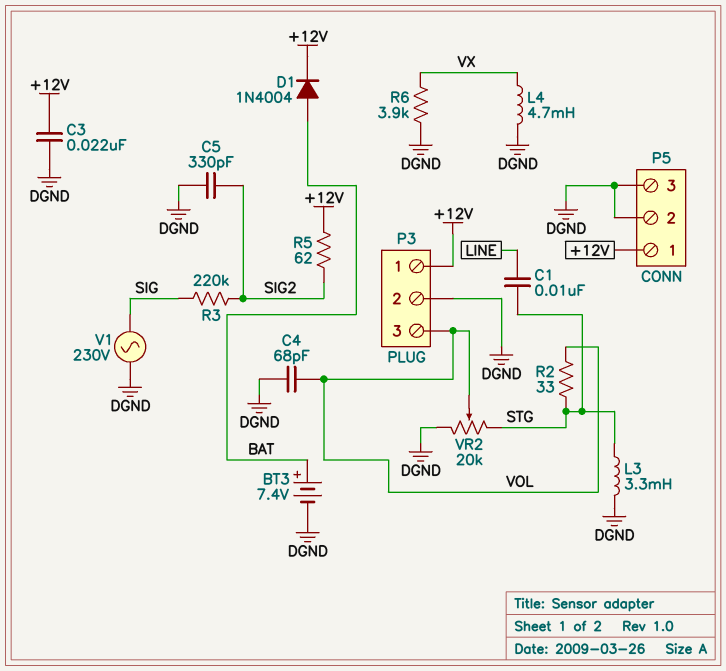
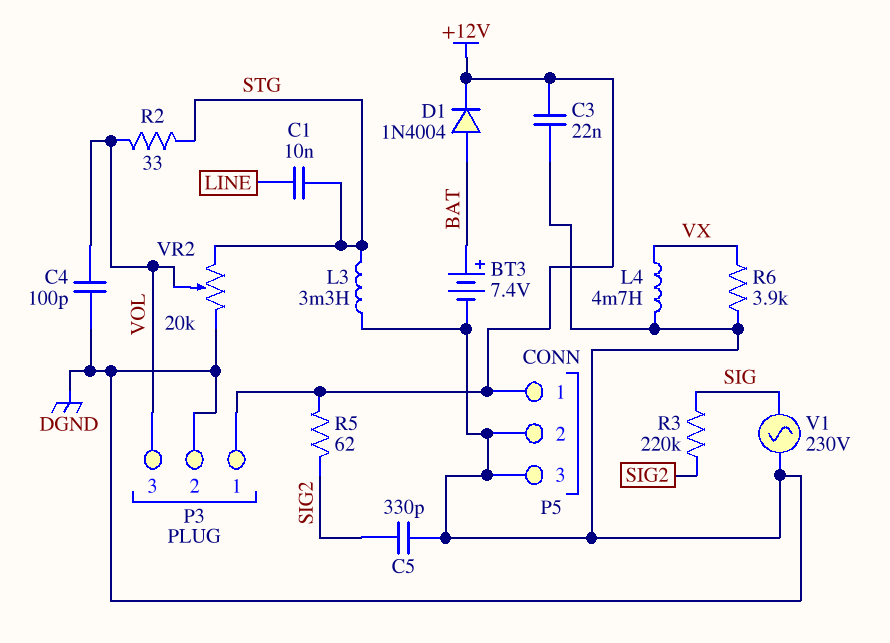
C4: 68pF (DGND, VOL) -> 100pF (DGND, VOL)

